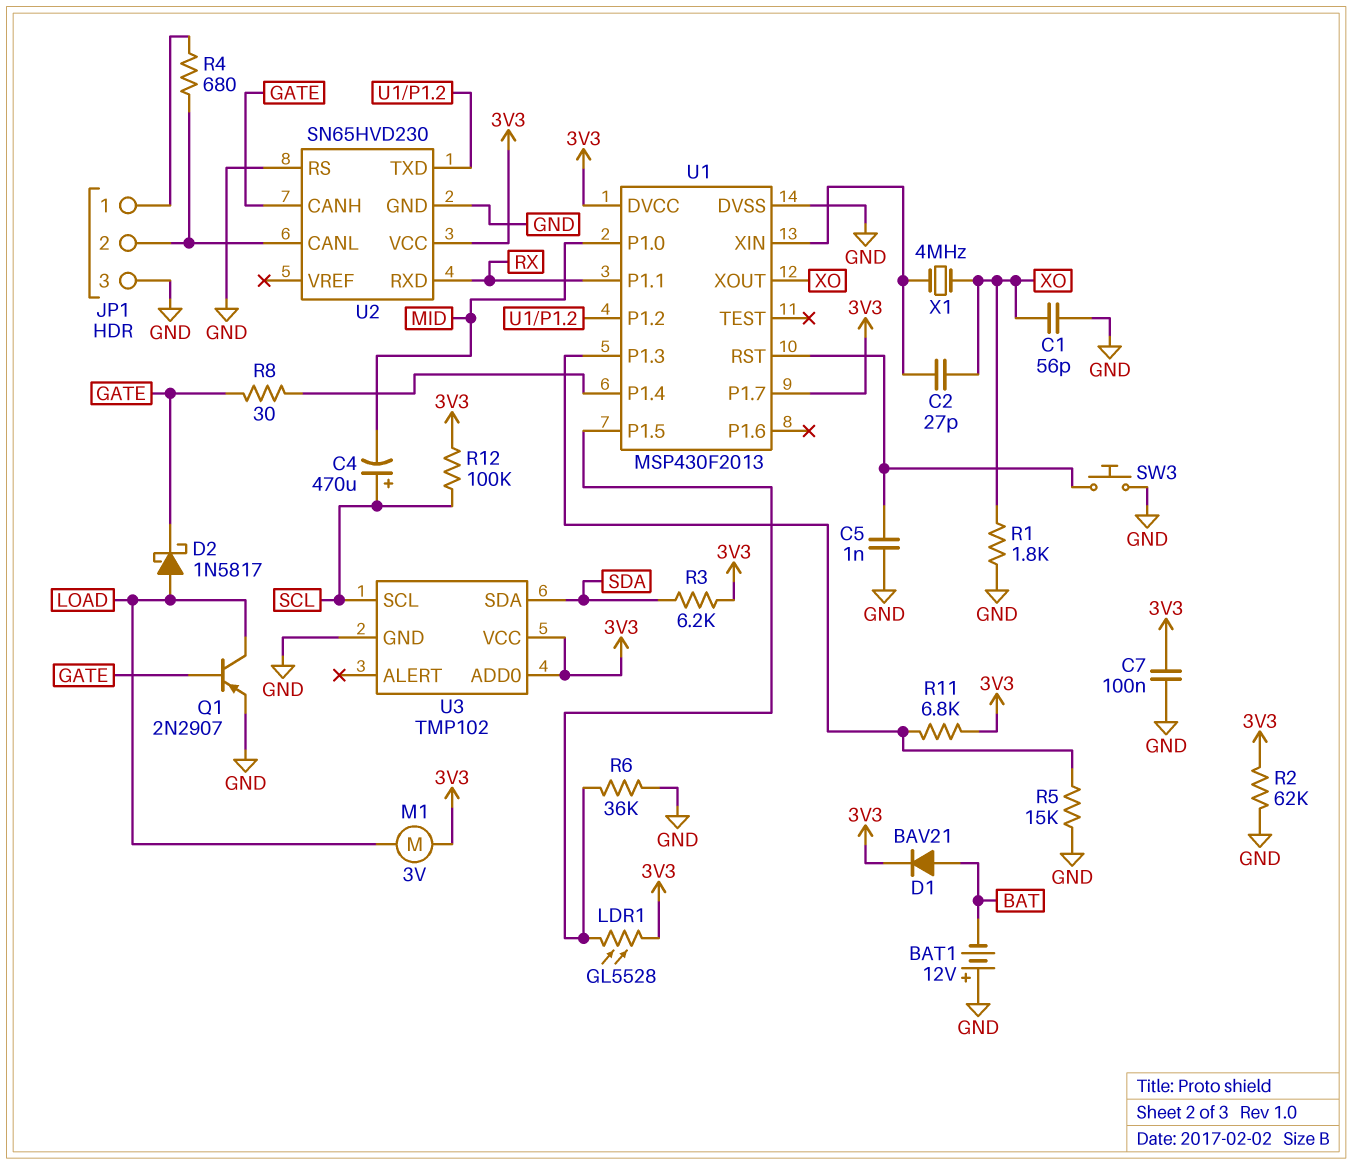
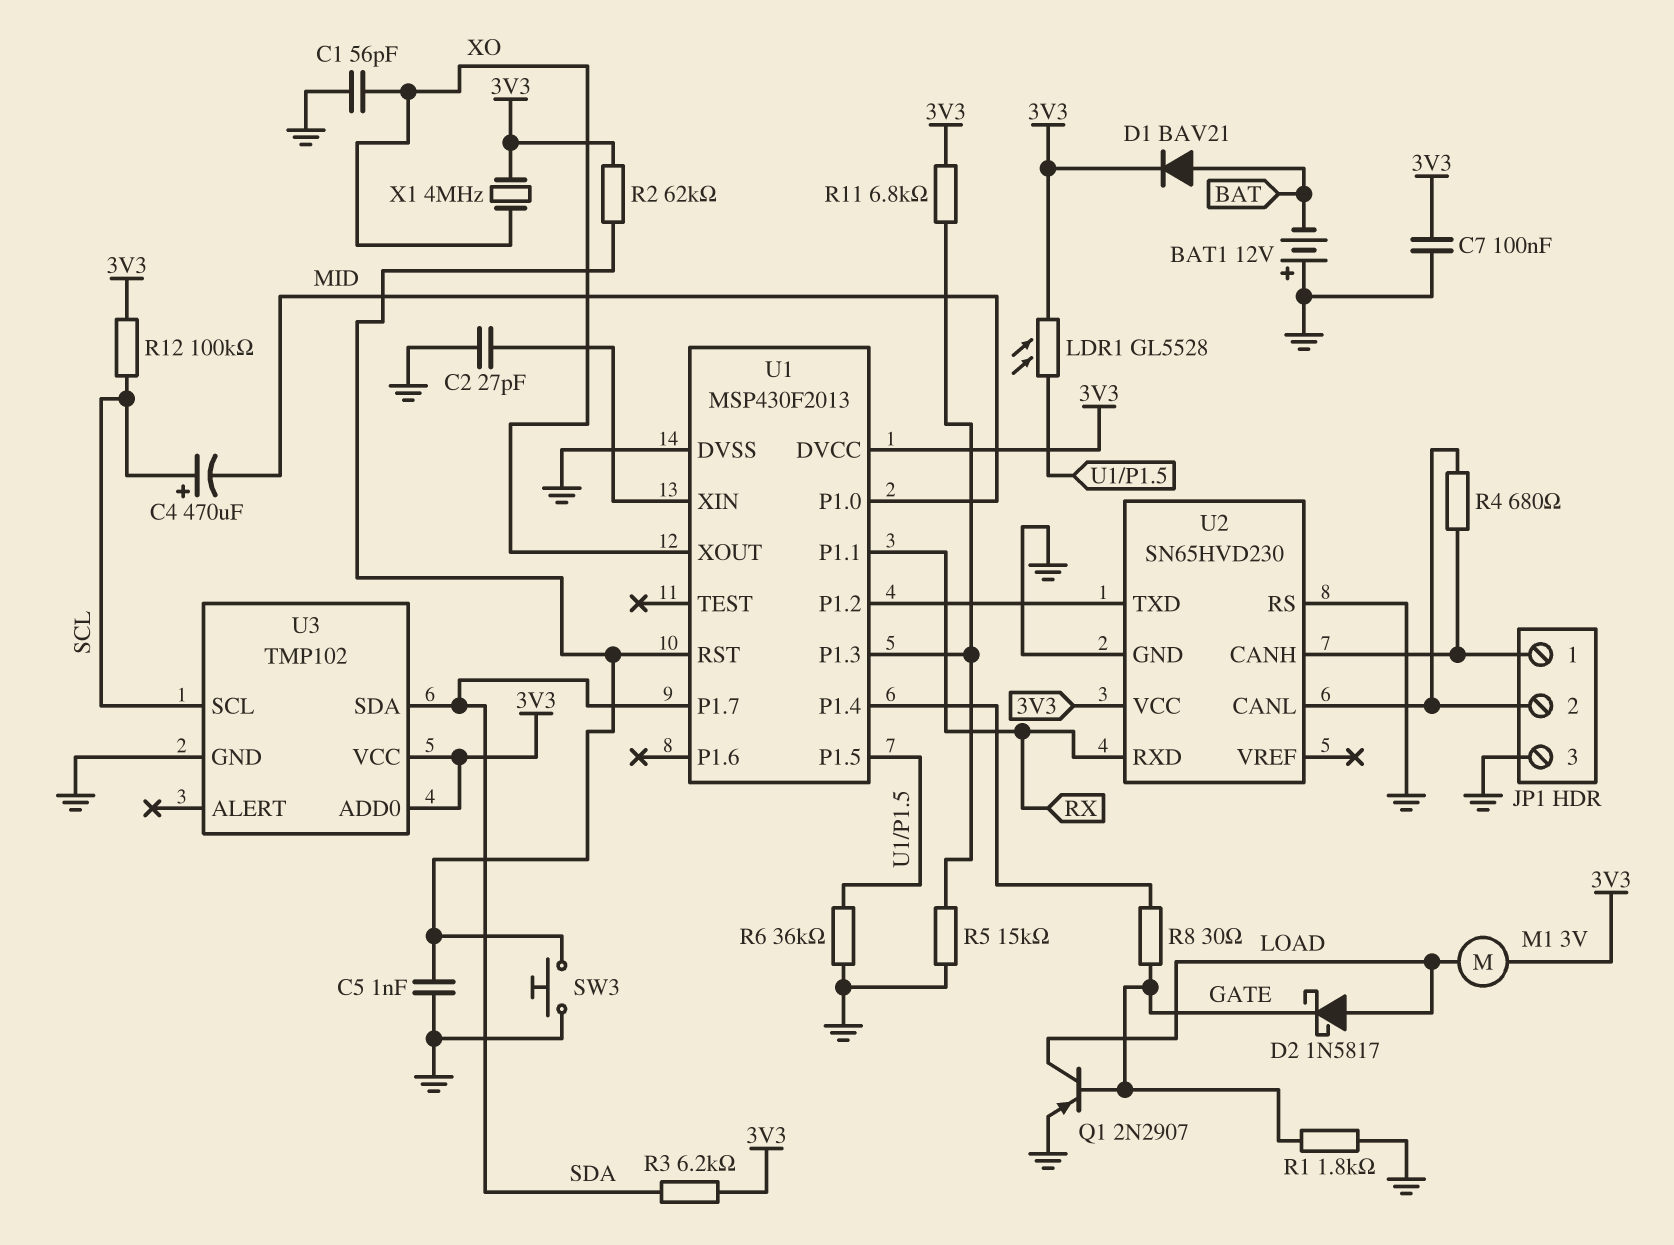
C2: 27pF (U1/XIN, XO) -> 27pF (GND, U1/XIN)
R1: 1.8k (GND, XO) -> 1.8k (GATE, GND)
R2: 62k (3V3, GND) -> 62k (3V3, U1/RST)
U1 pin P1.7: 3V3 -> SDA
U2 pin CANH: GATE -> JP1/1
X1: 4MHz (U1/XIN, XO) -> 4MHz (3V3, XO)

